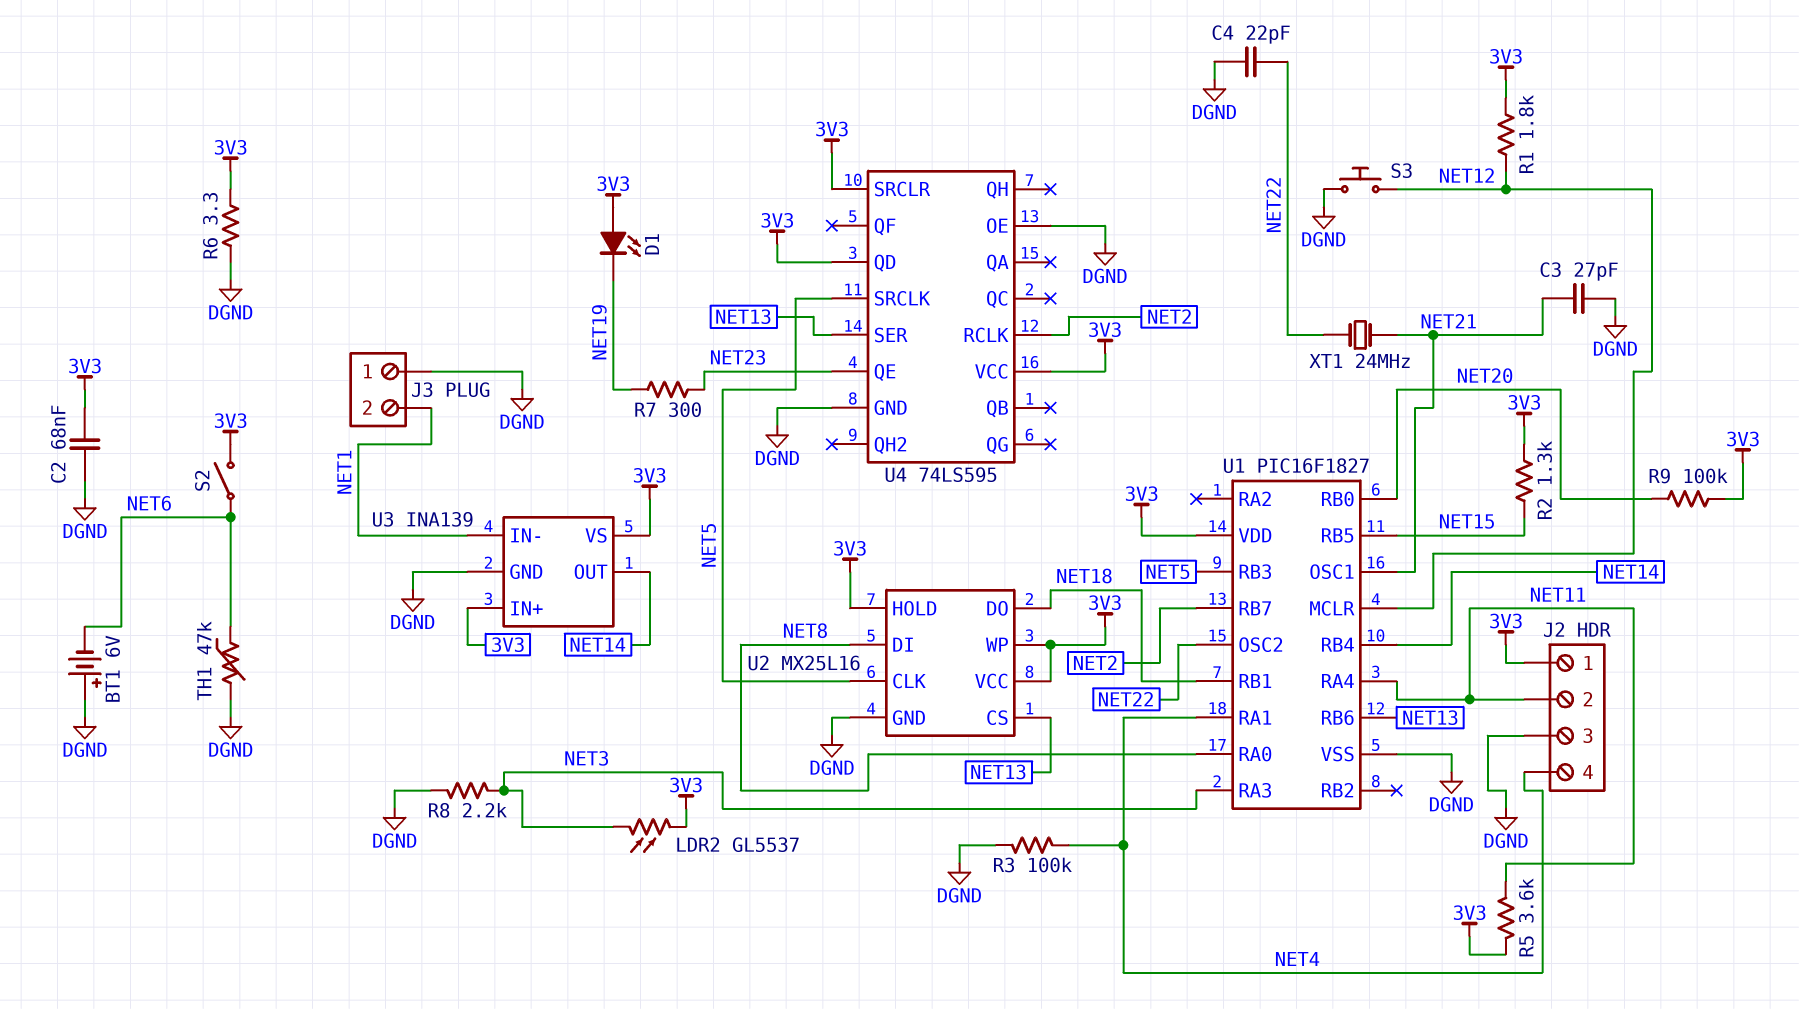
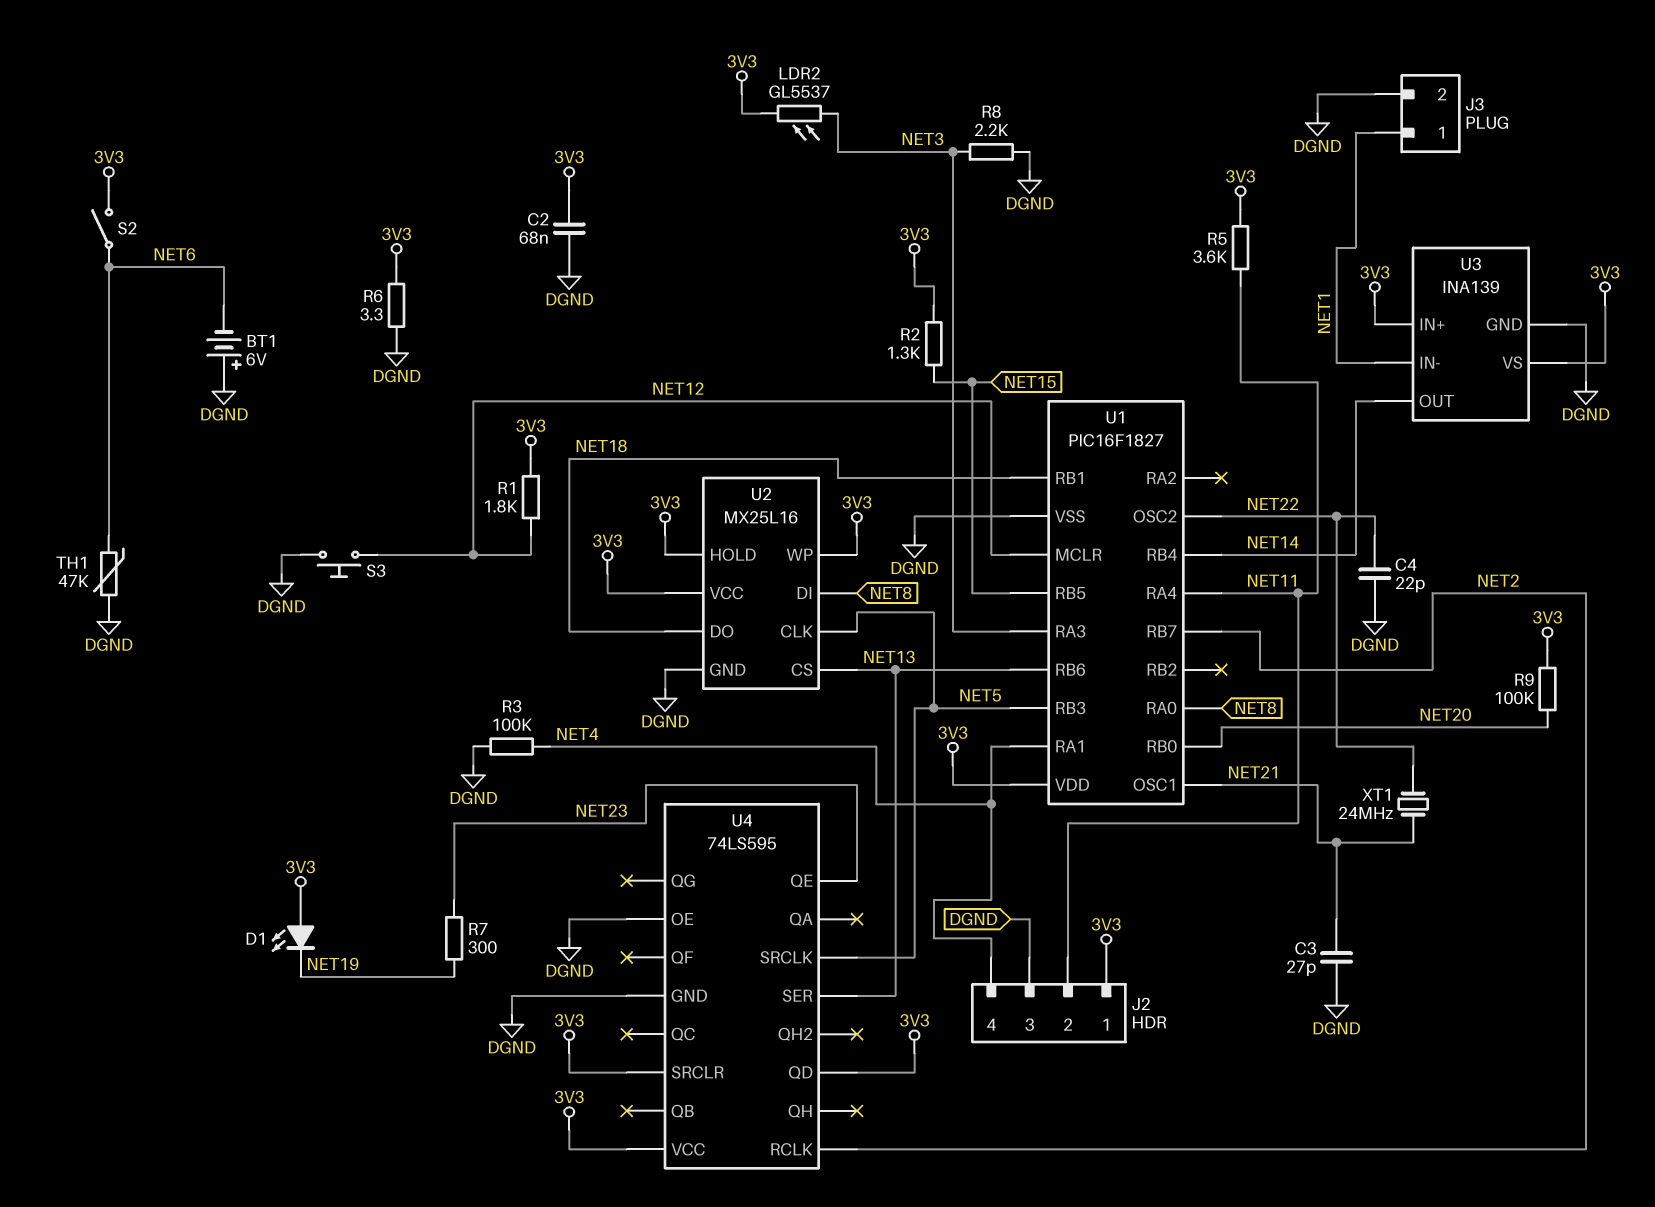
J3 pin 1: DGND -> NET1
J3 pin 2: NET1 -> DGND

